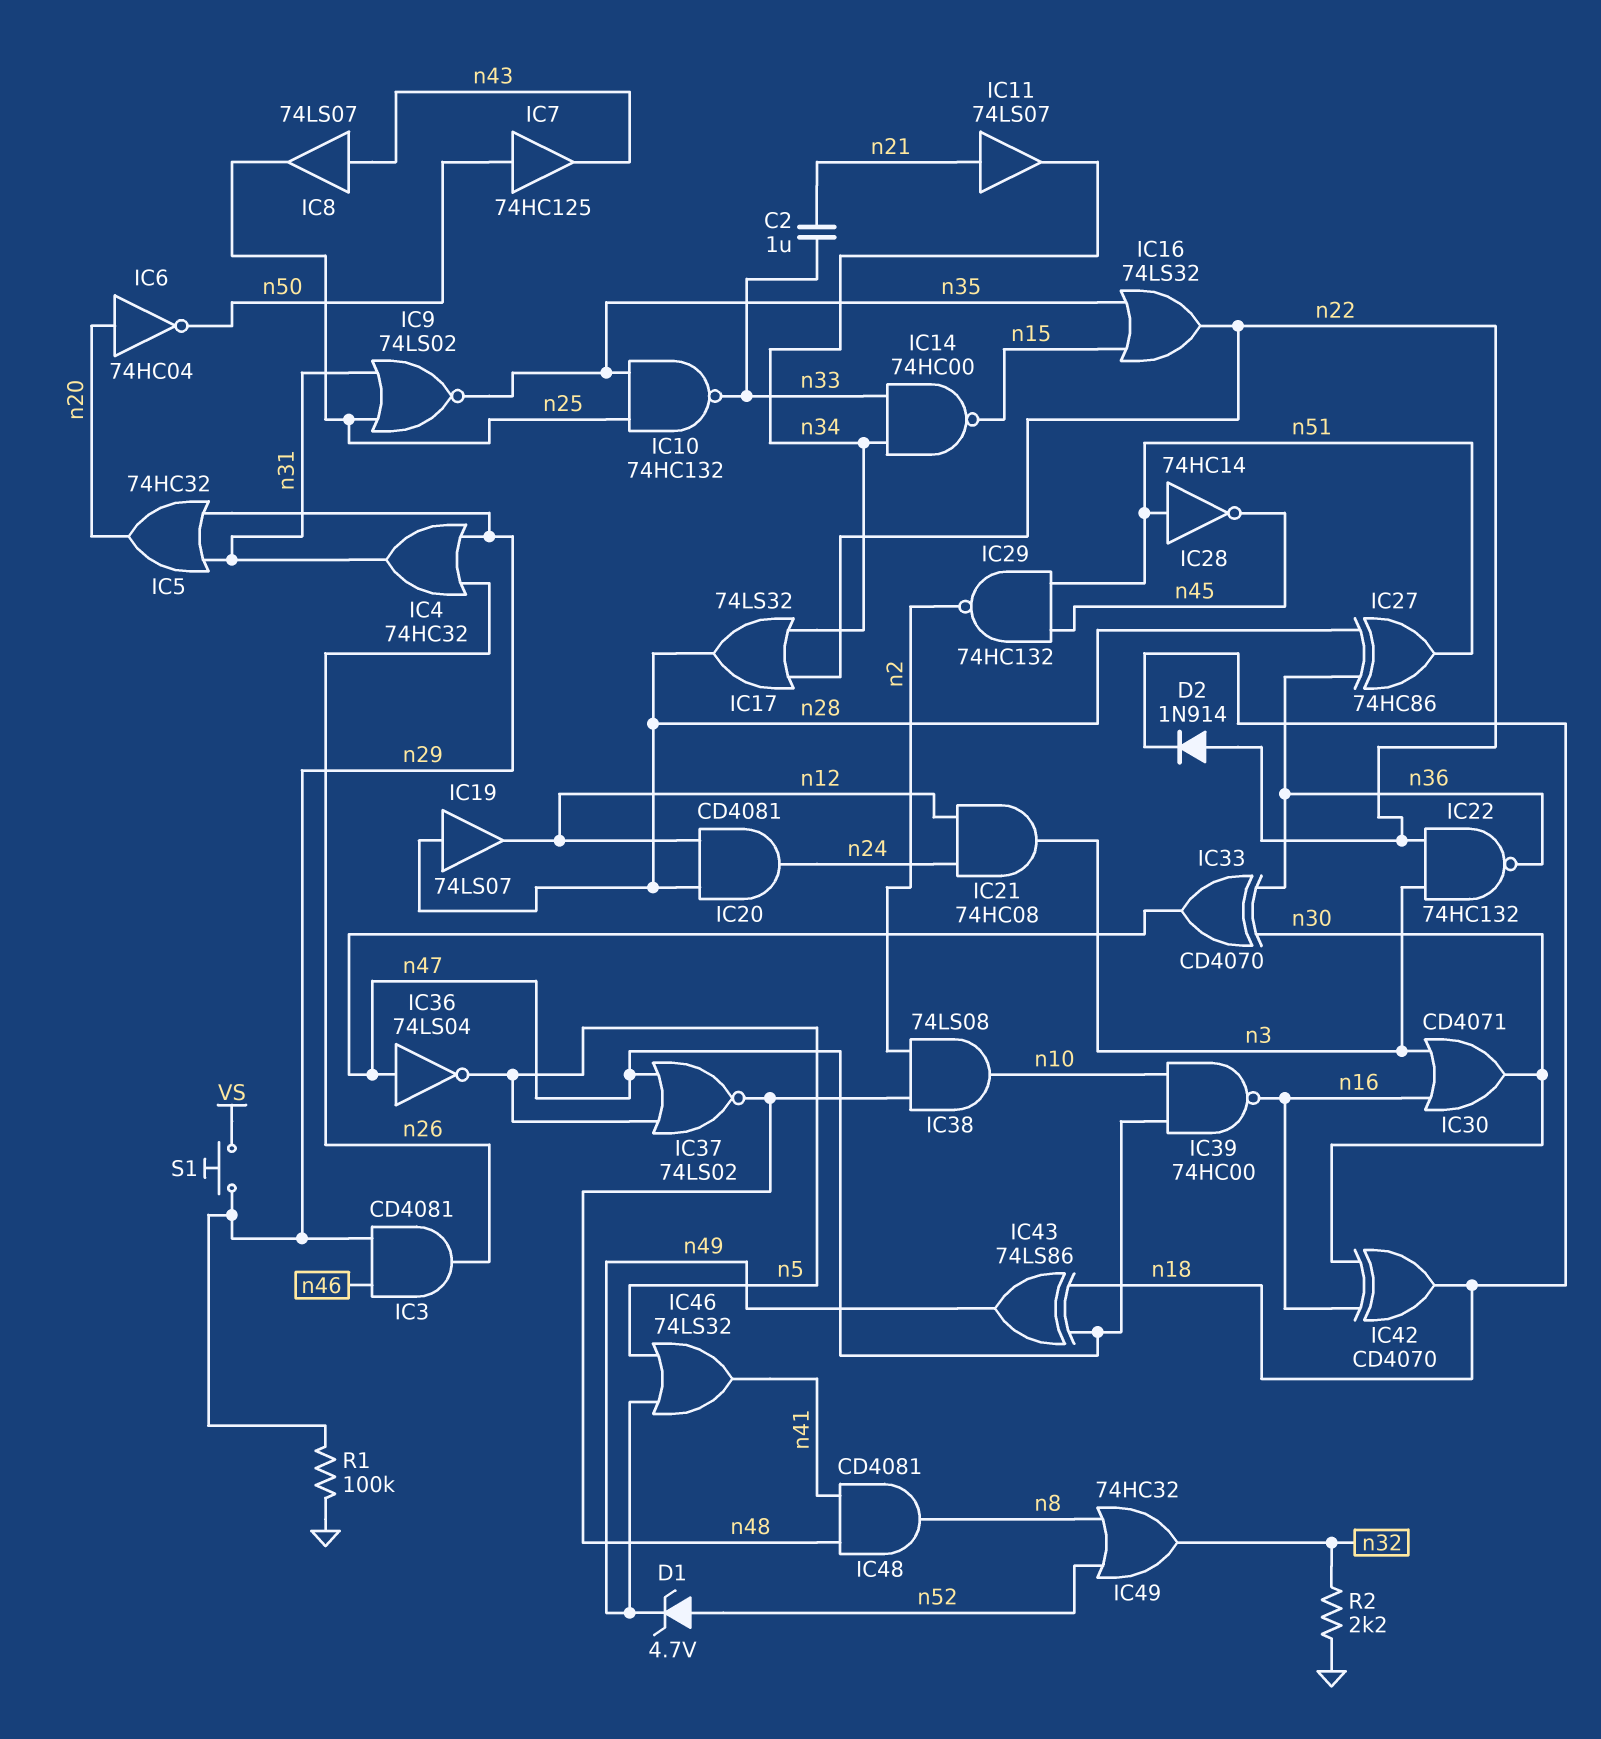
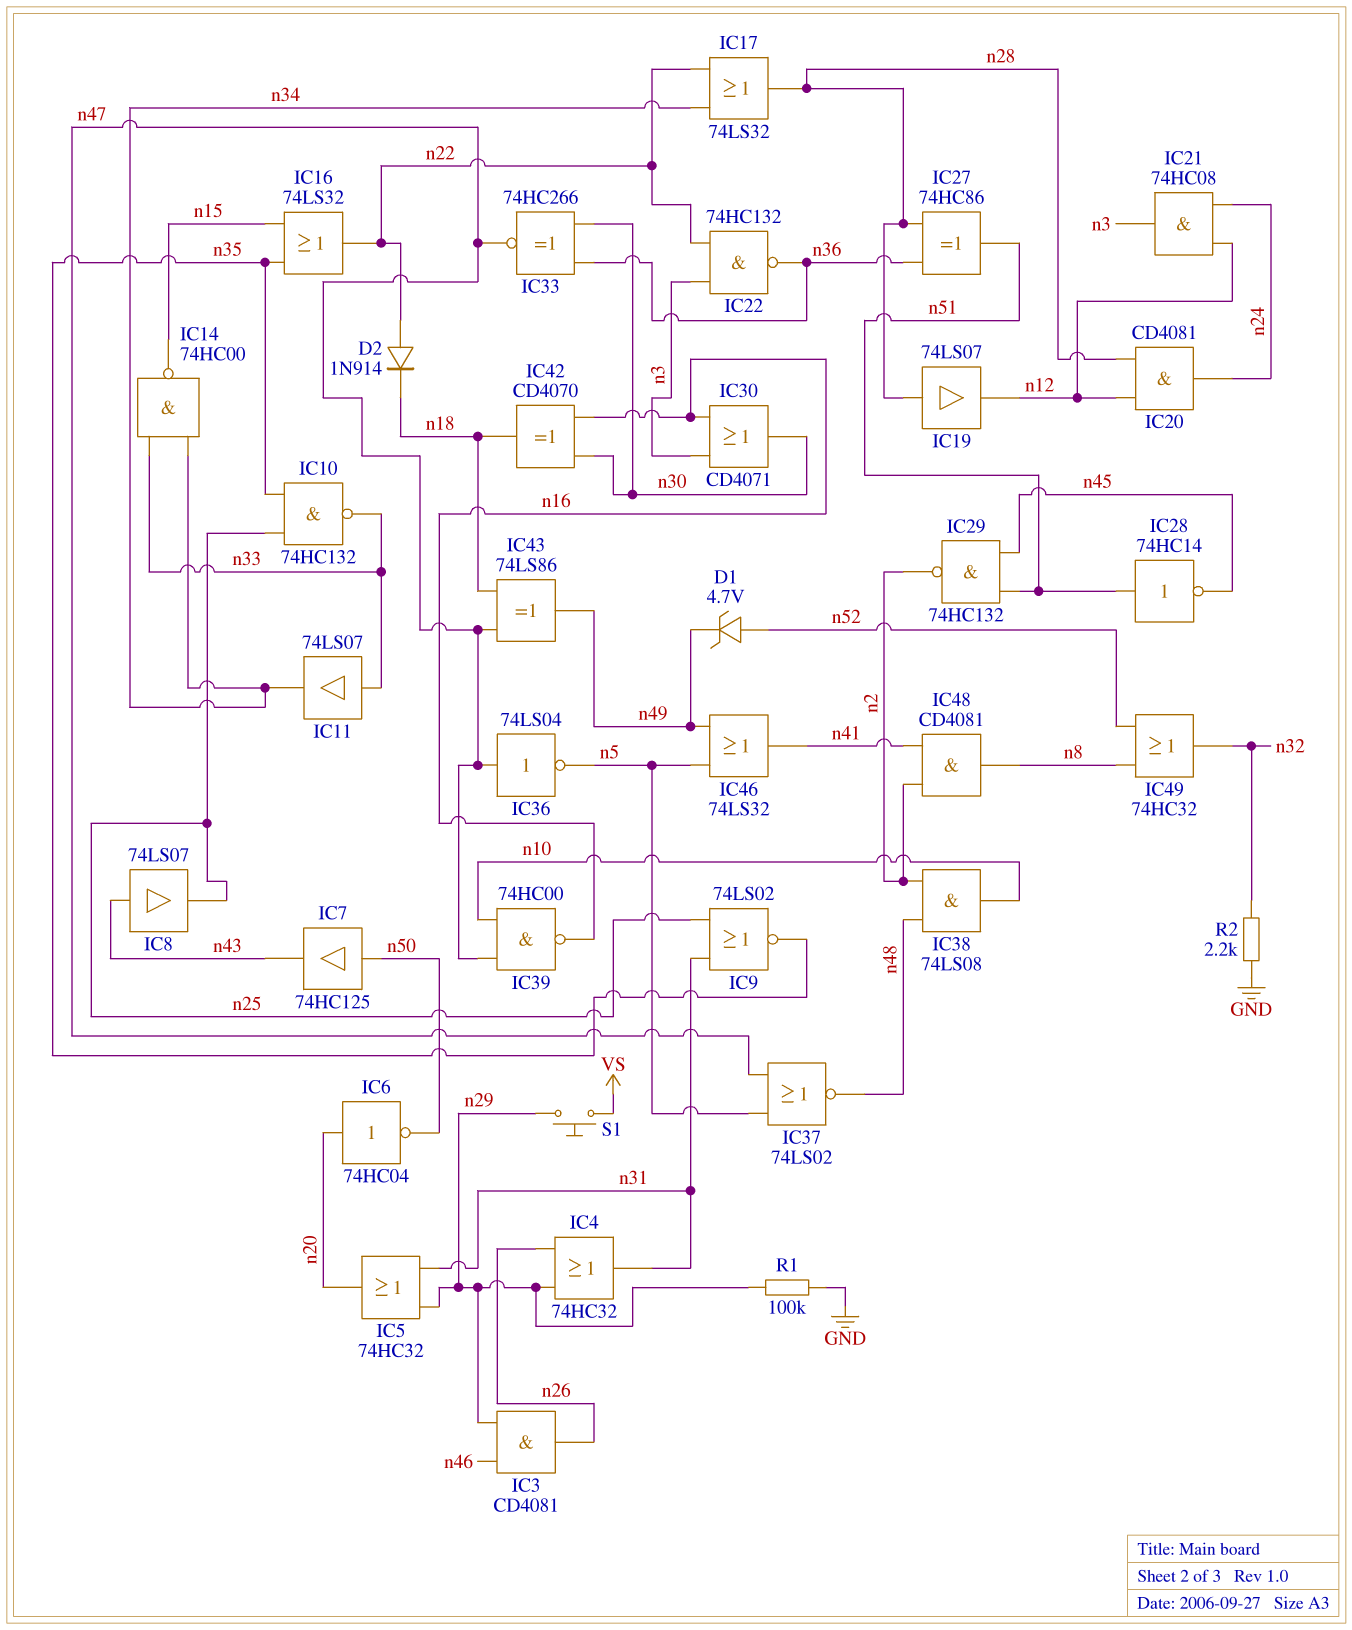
C2: 1uF (n21, n33) -> none
IC11: buffer 74LS07 (in n21, out n34) -> buffer 74LS07 (in n33, out n34)
IC33: XOR CD4070 (in n30, in n36, out n47) -> XNOR 74HC266 (in n30, in n36, out n47)
IC48: AND CD4081 (in n41, in n48, out n8) -> AND CD4081 (in n2, in n41, out n8)

